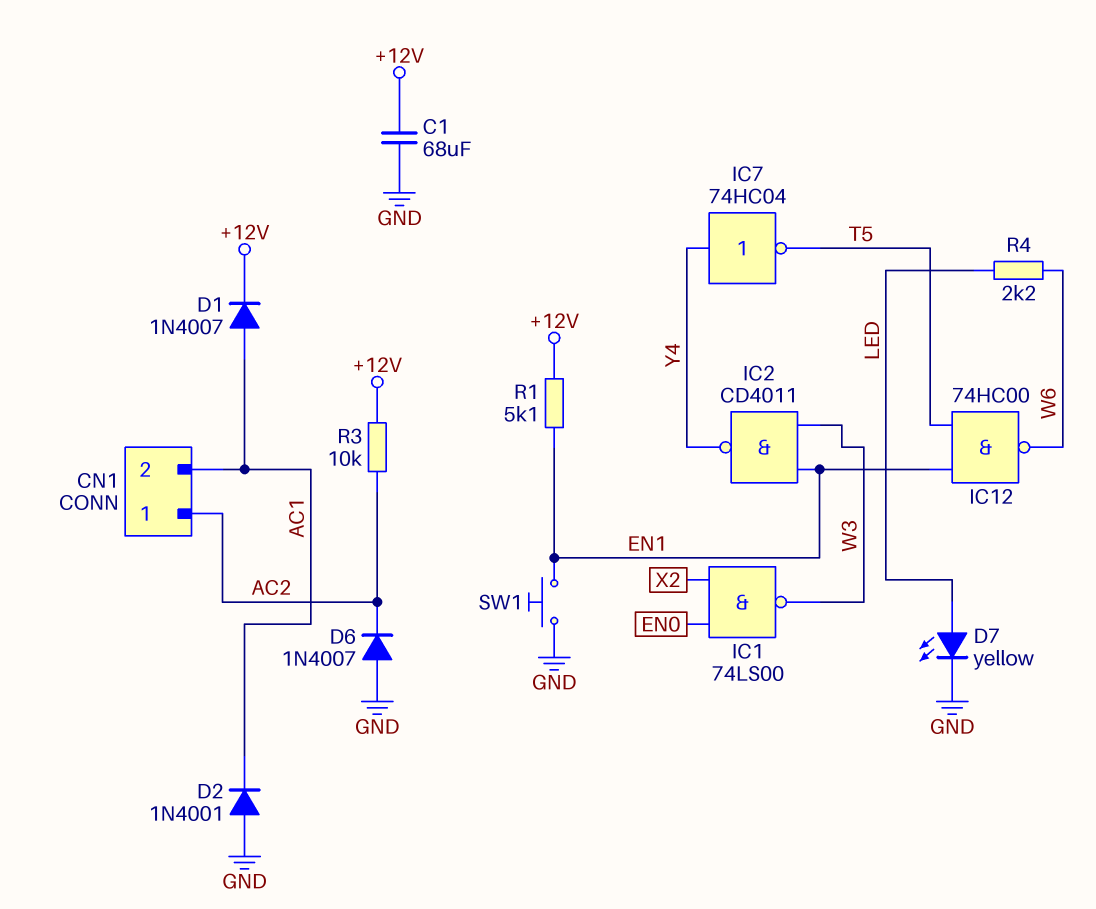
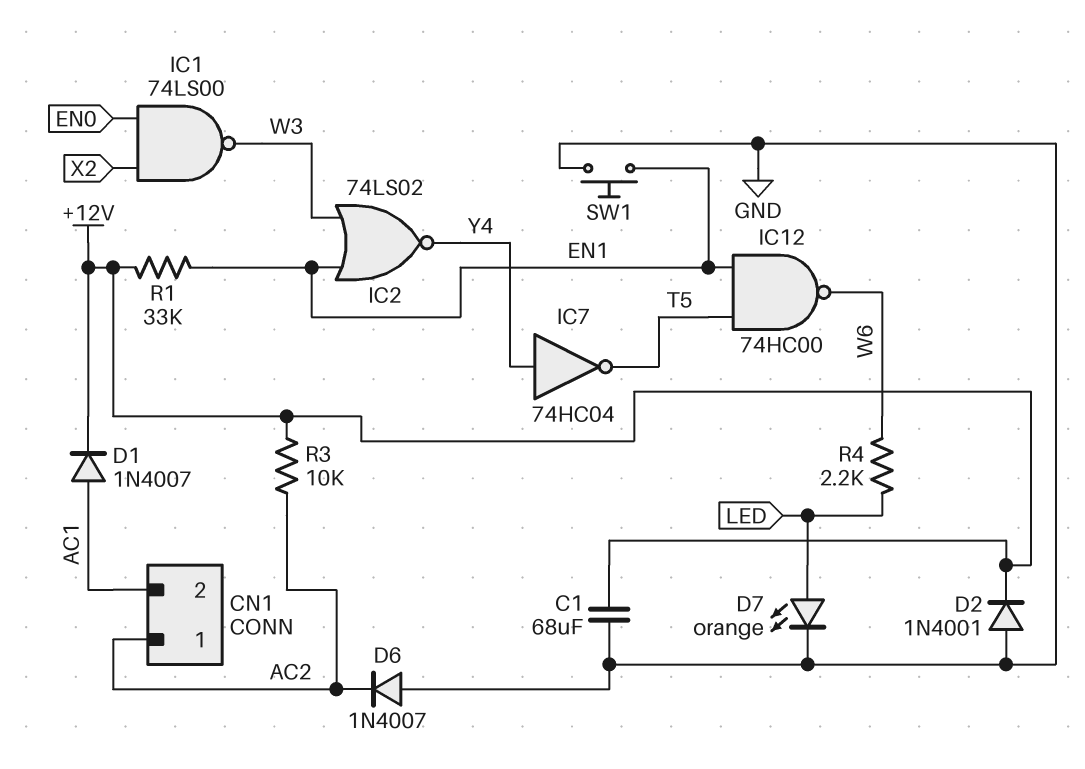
D2: diode 1N4001 (A GND, K AC1) -> diode 1N4001 (A GND, K +12V)
D7: LED yellow (A LED, K GND) -> LED orange (A LED, K GND)
IC2: NAND CD4011 (in EN1, in W3, out Y4) -> NOR 74LS02 (in EN1, in W3, out Y4)
R1: 5.1k (+12V, EN1) -> 33k (+12V, EN1)

